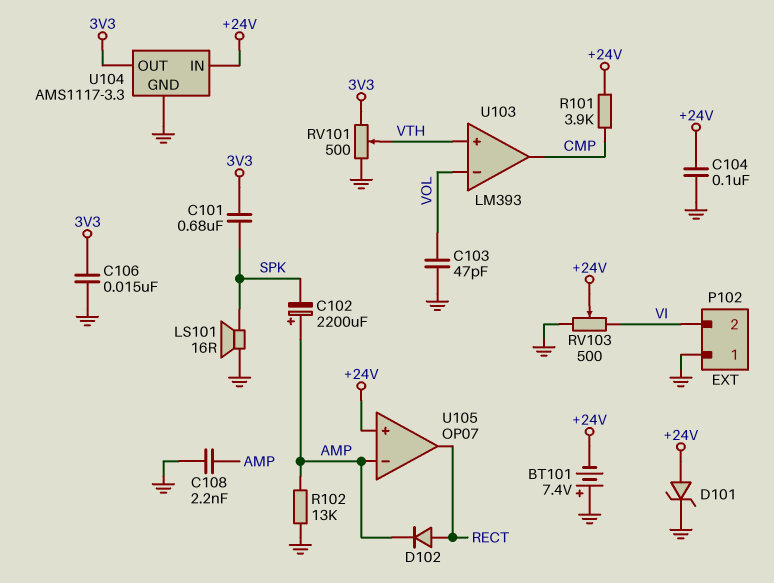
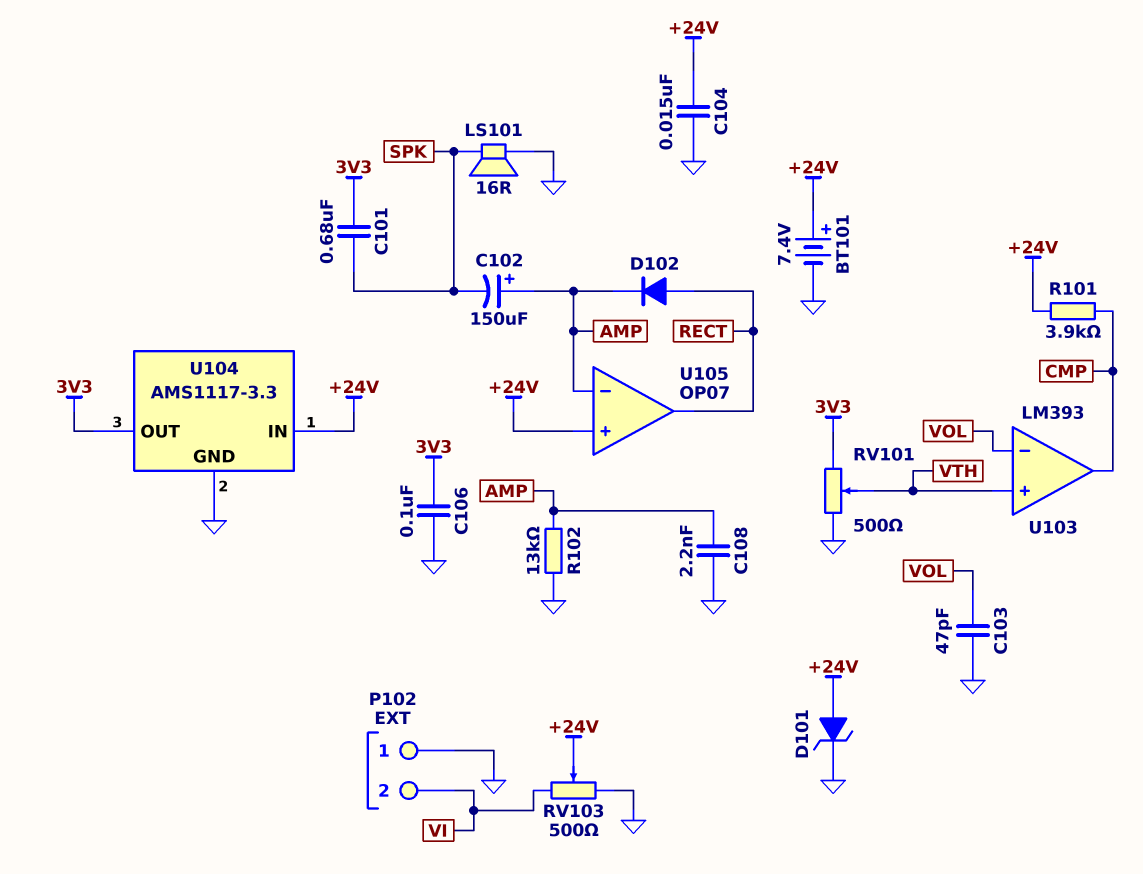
BT101: 7.4V (plus GND, minus +24V) -> 7.4V (plus +24V, minus GND)
C102: 2200uF (plus AMP, minus SPK) -> 150uF (plus AMP, minus SPK)
C104: 100nF (+24V, GND) -> 15nF (+24V, GND)
C106: 15nF (3V3, GND) -> 100nF (3V3, GND)

